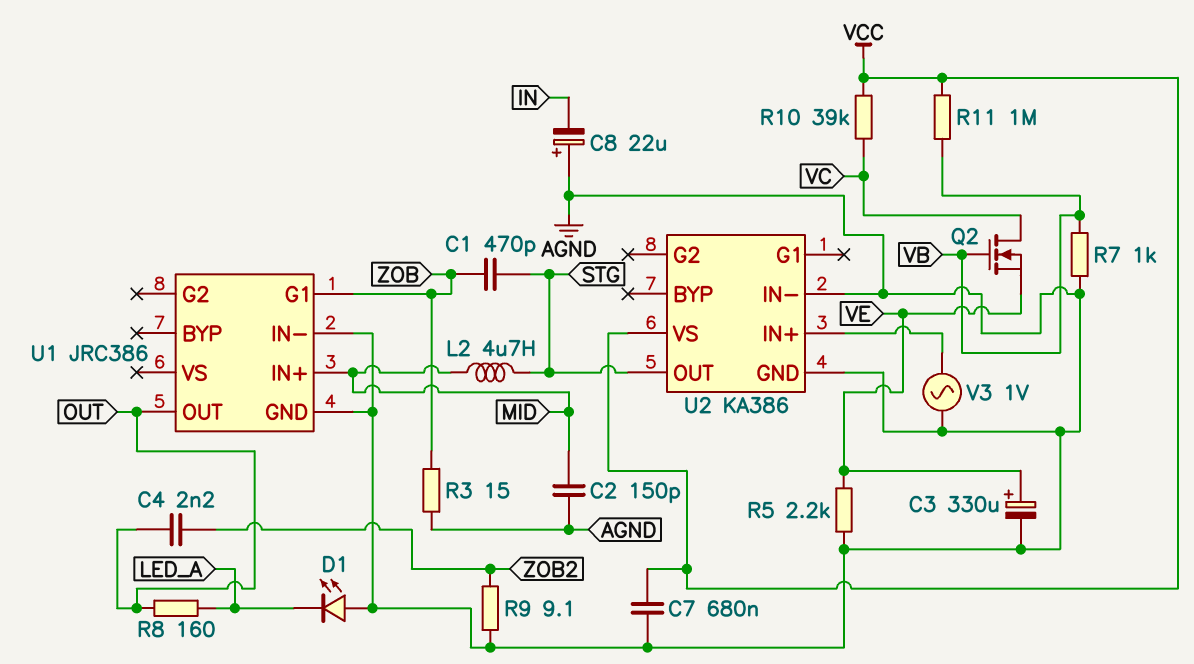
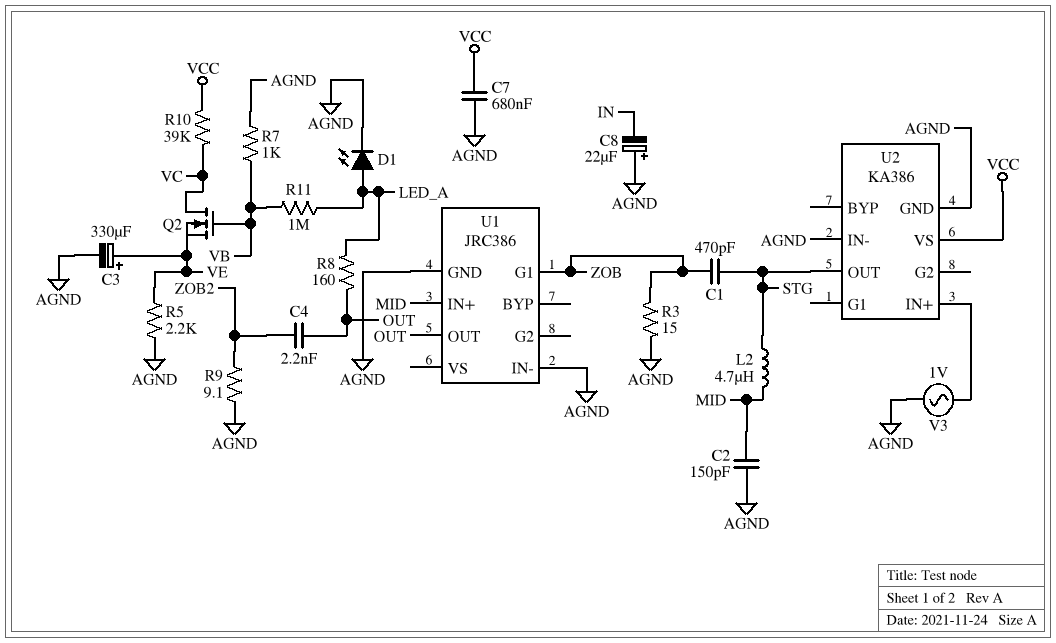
D1: LED (A AGND, K LED_A) -> LED (A LED_A, K AGND)
R11: 1M (VB, VCC) -> 1M (LED_A, VB)

